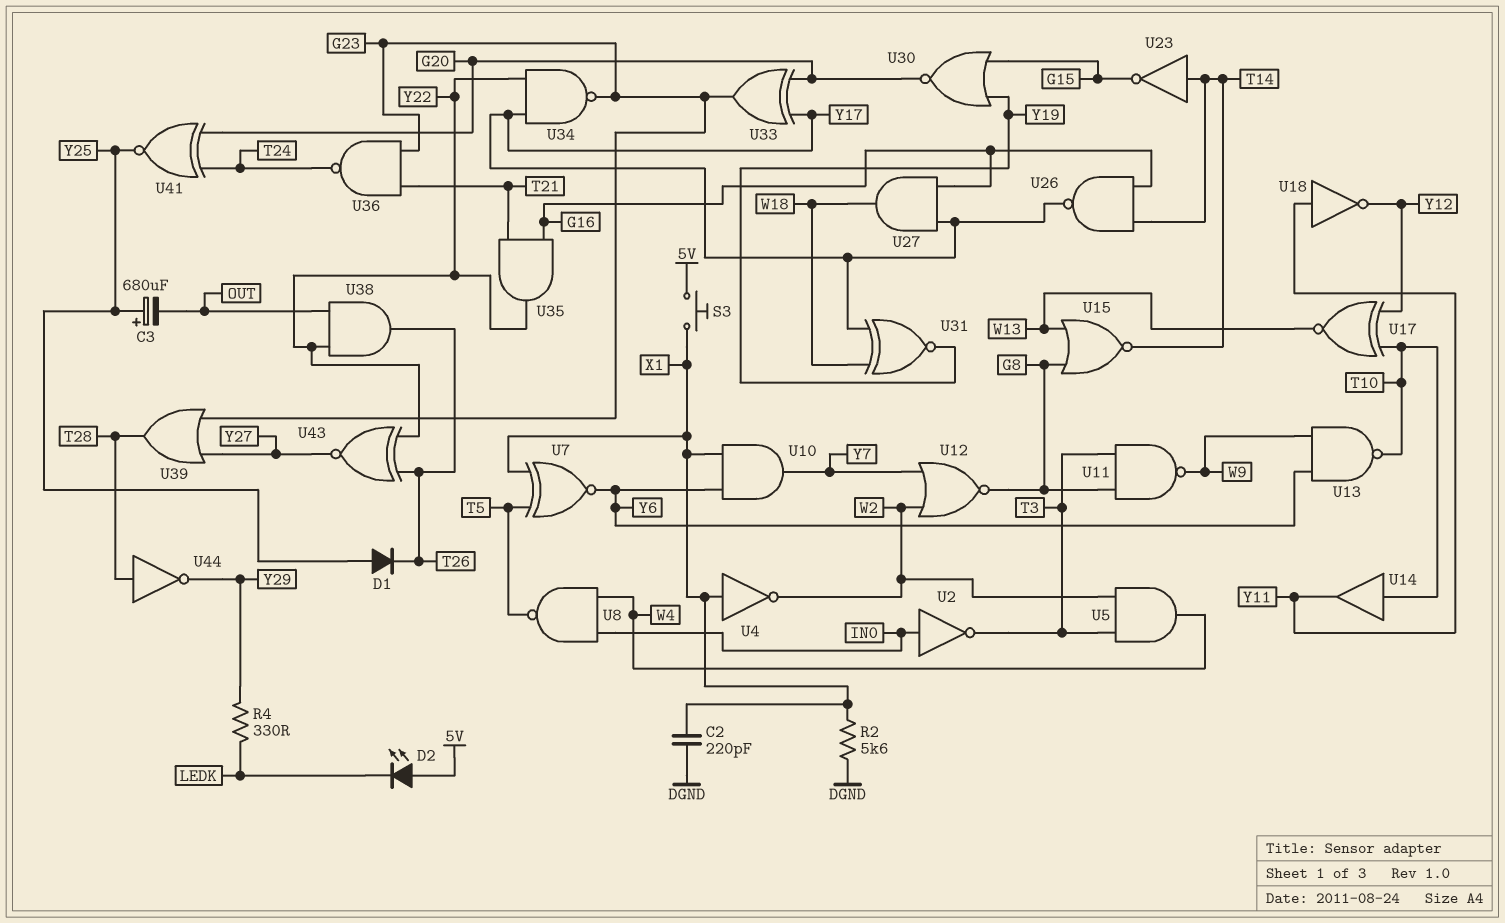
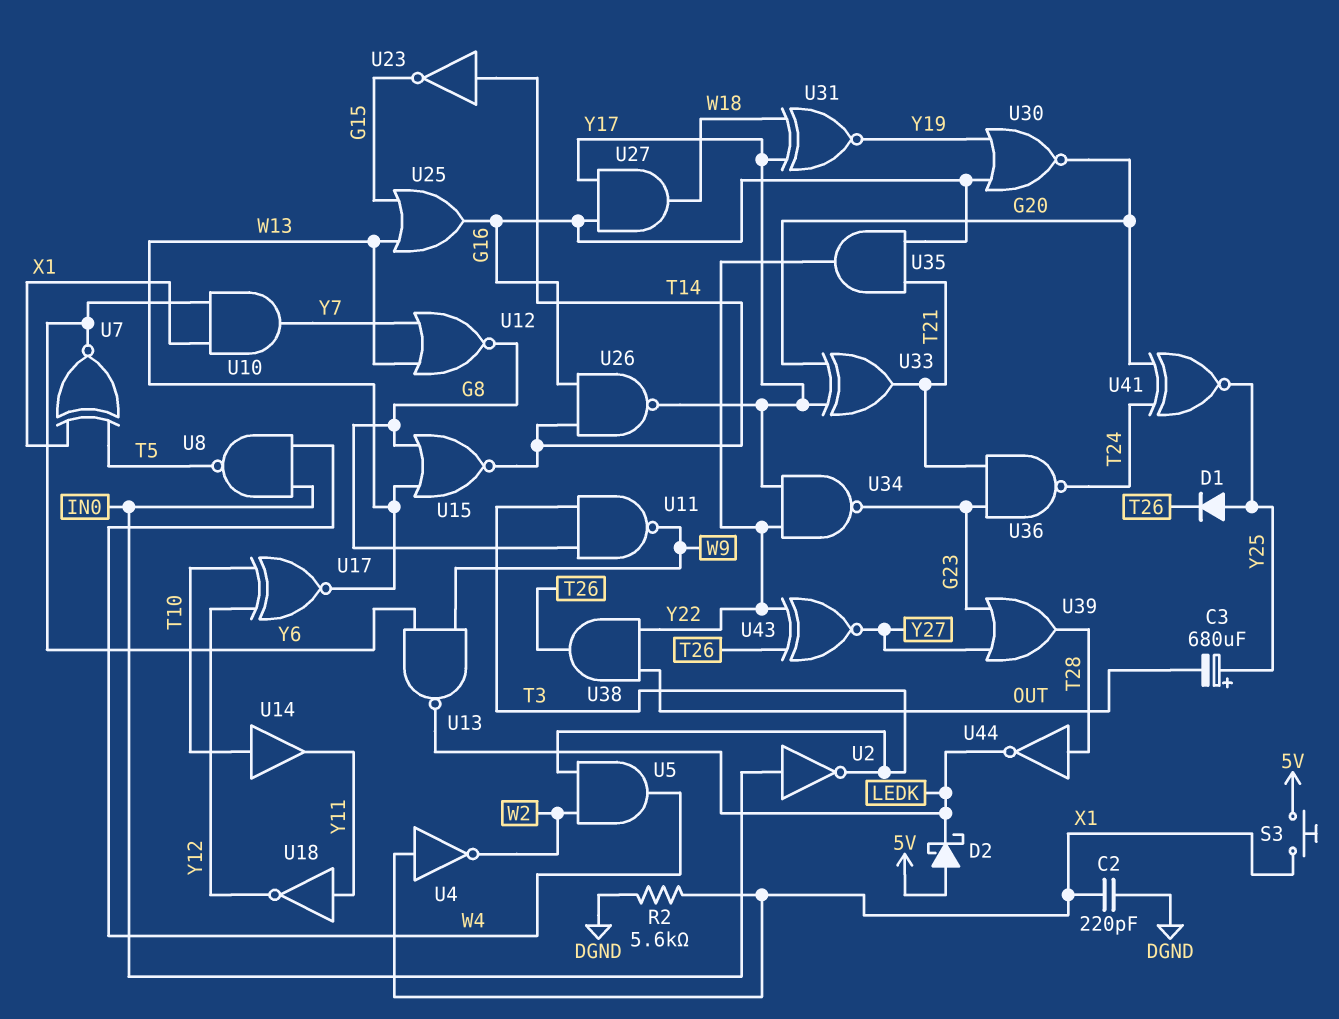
D2: LED (A 5V, K LEDK) -> schottky (A 5V, K LEDK)
R4: 330 (LEDK, Y29) -> none
U12: NOR (in W2, in Y7, out G8) -> NOR (in W13, in Y7, out G8)
U13: NAND (in W9, in Y6, out T10) -> NAND (in W9, in Y6, out LEDK)
U25: none -> OR (in G15, in W13, out G16)
U30: NOR (in G15, in Y19, out G20) -> NOR (in G16, in Y19, out G20)
U33: XOR (in G20, in Y17, out G23) -> XOR (in G20, in Y17, out T21)
U44: NOT (in T28, out Y29) -> NOT (in T28, out LEDK)

